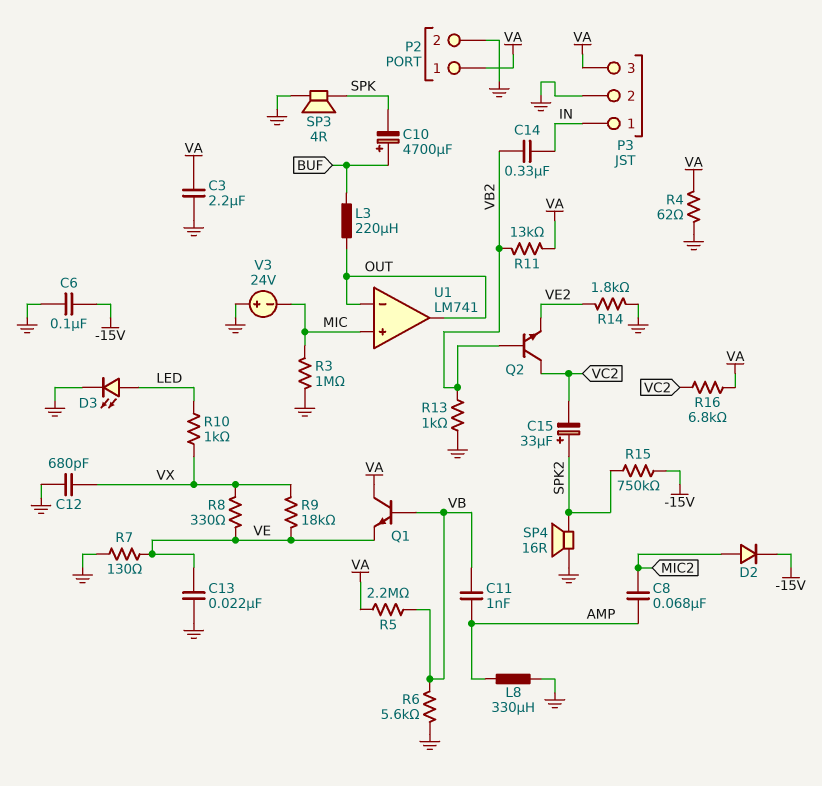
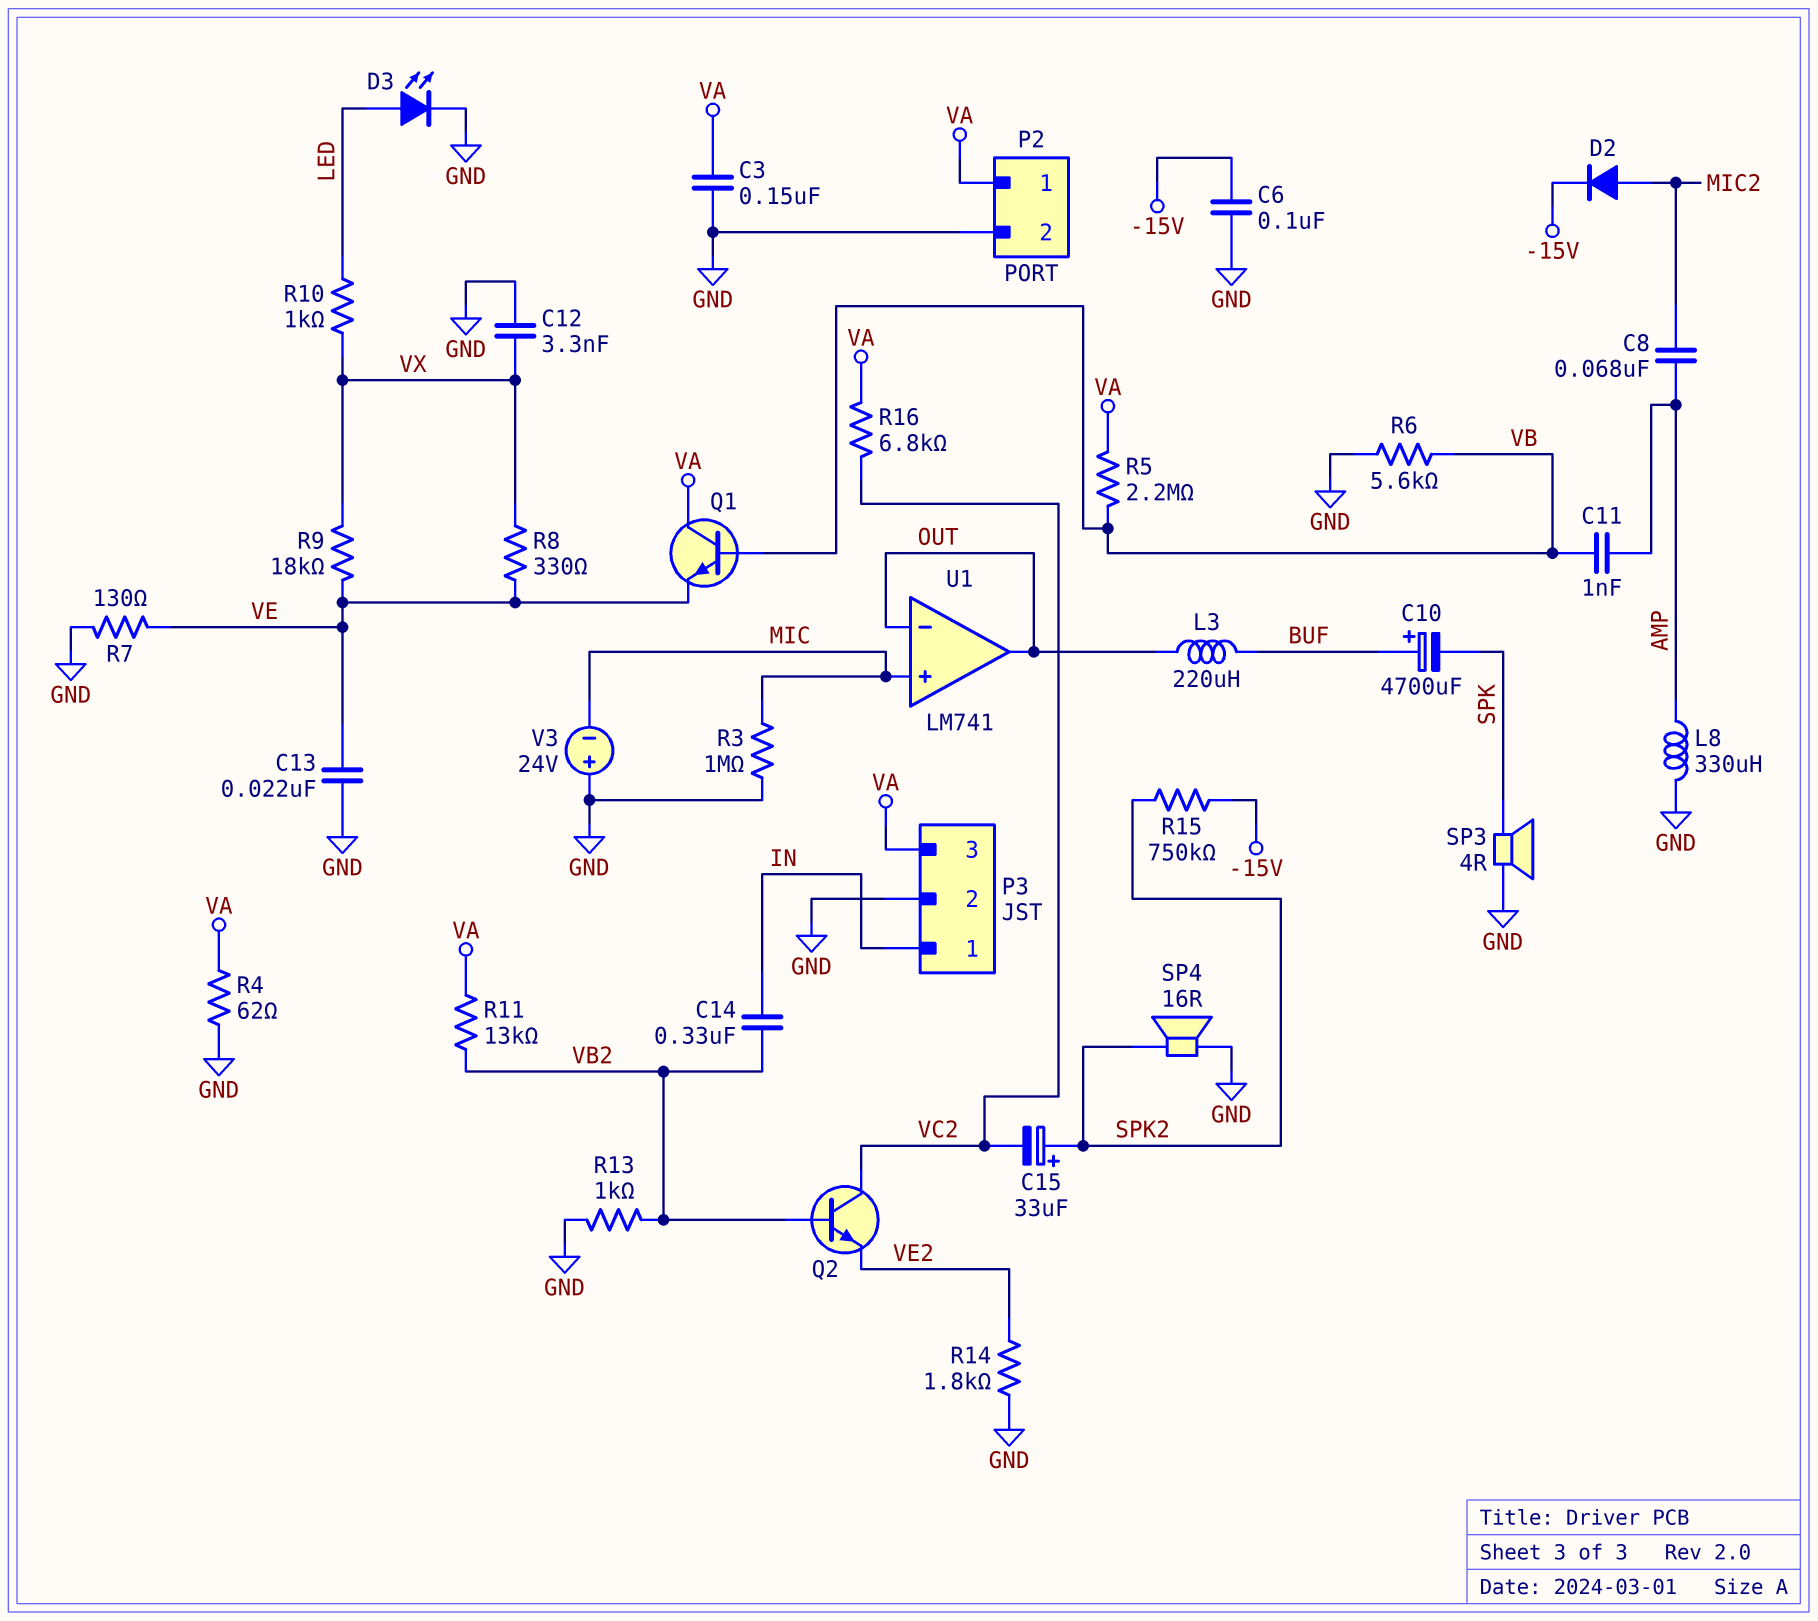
C3: 2.2uF (GND, VA) -> 150nF (GND, VA)
C12: 680pF (GND, VX) -> 3.3nF (GND, VX)

